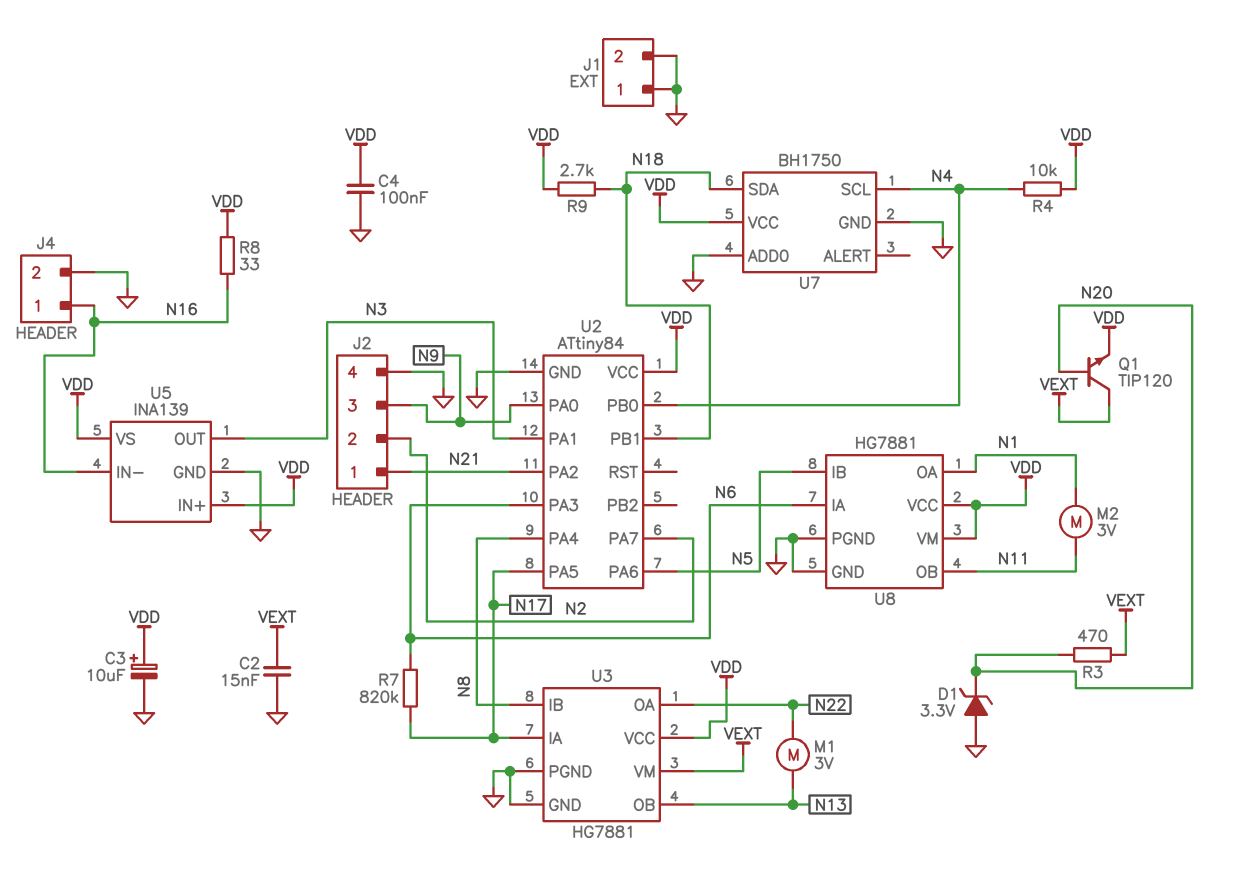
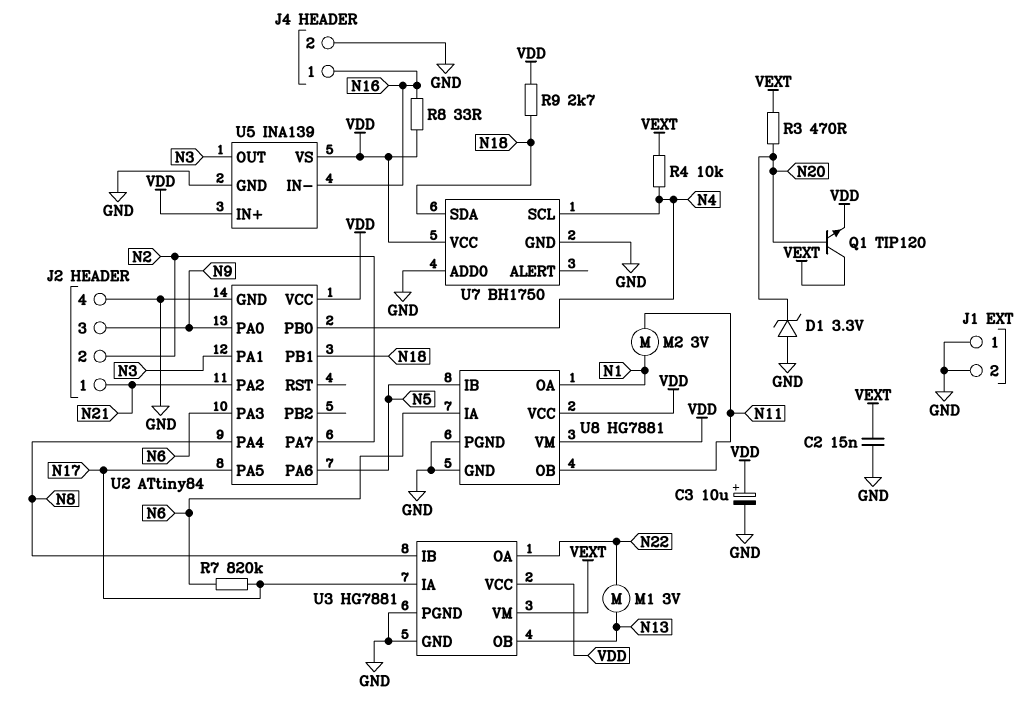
C4: 100nF (GND, VDD) -> none
R4: 10k (N4, VDD) -> 10k (N4, VEXT)

